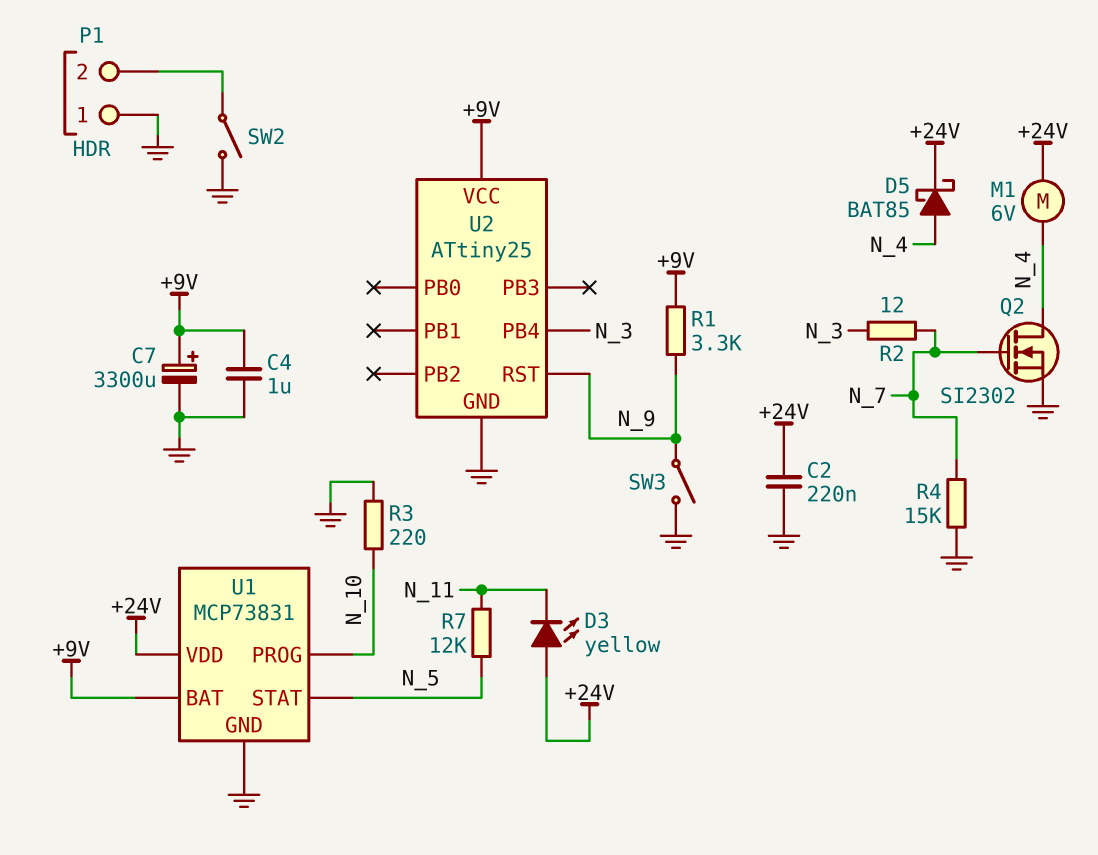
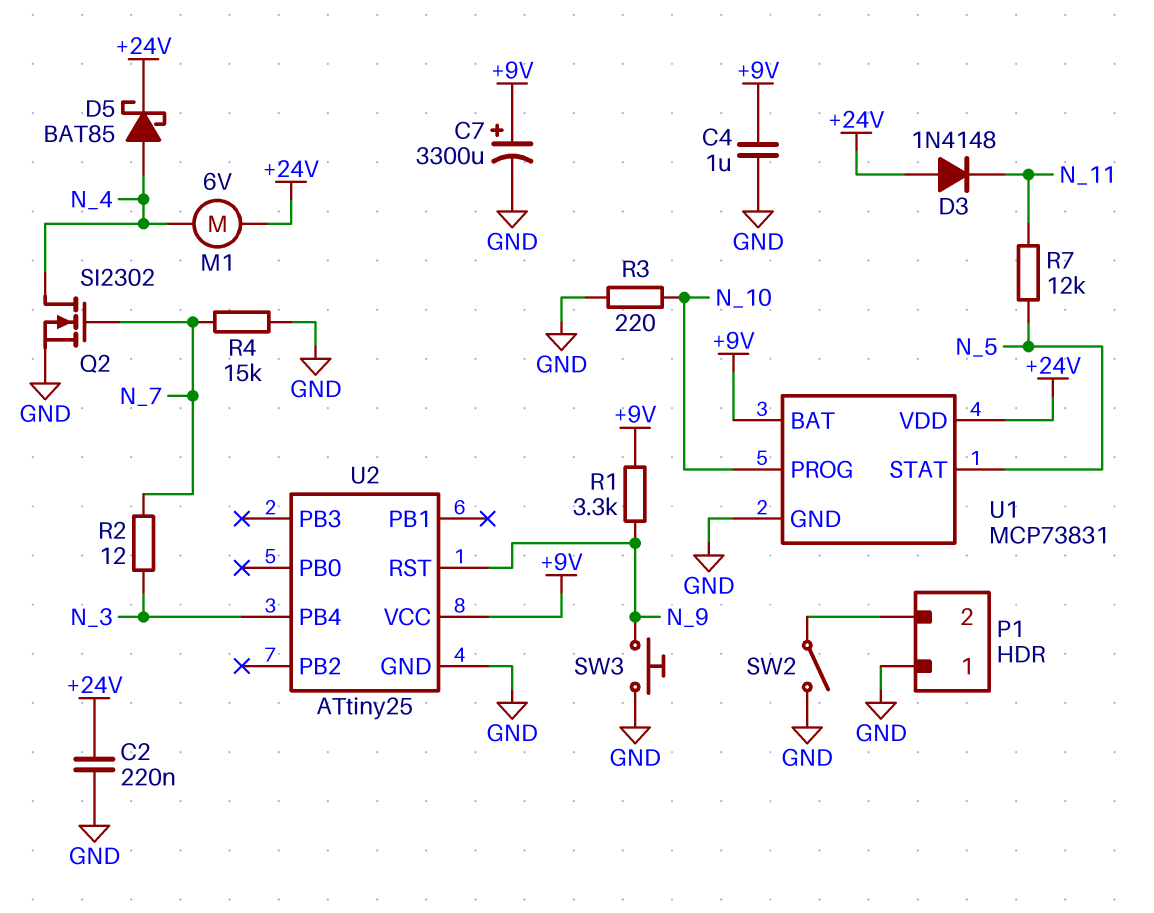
D3: LED yellow (A +24V, K N_11) -> diode 1N4148 (A +24V, K N_11)
SW3: switch (GND, N_9) -> button (GND, N_9)

